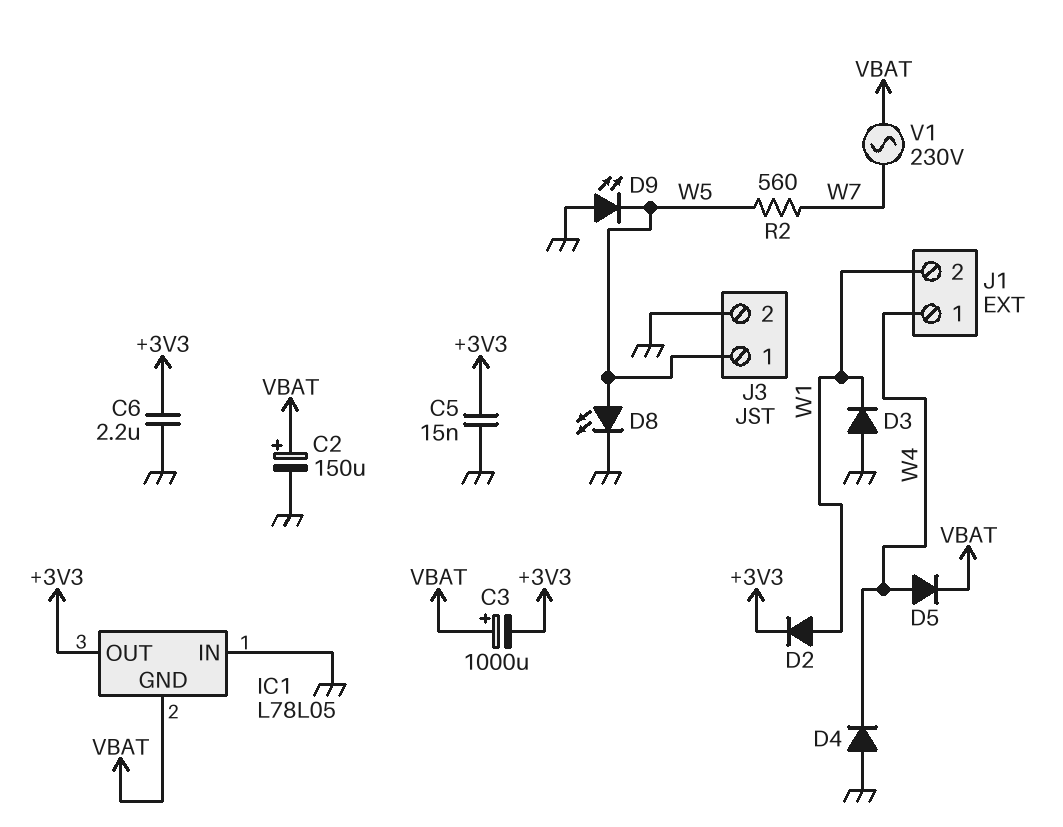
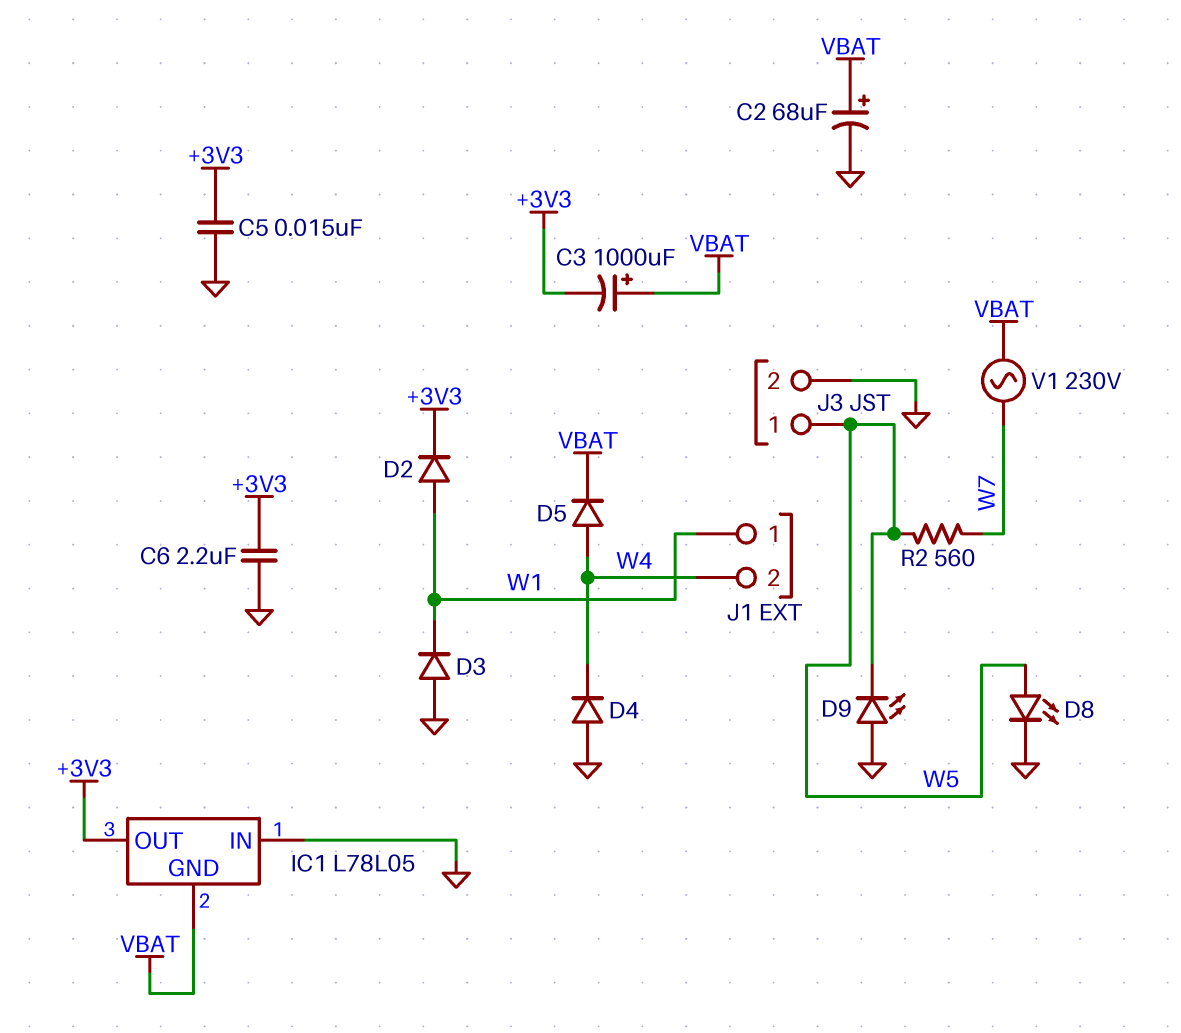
C2: 150uF (plus VBAT, minus GND) -> 68uF (plus VBAT, minus GND)
J1 pin 1: W4 -> W1
J1 pin 2: W1 -> W4

